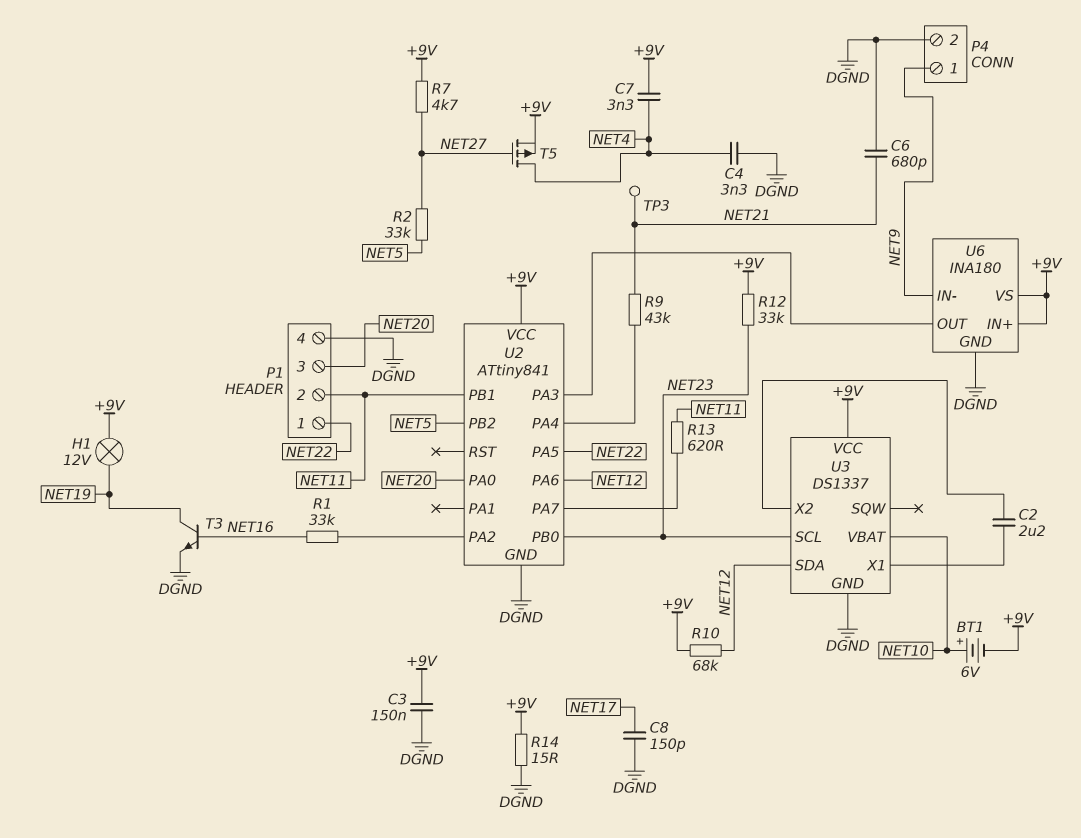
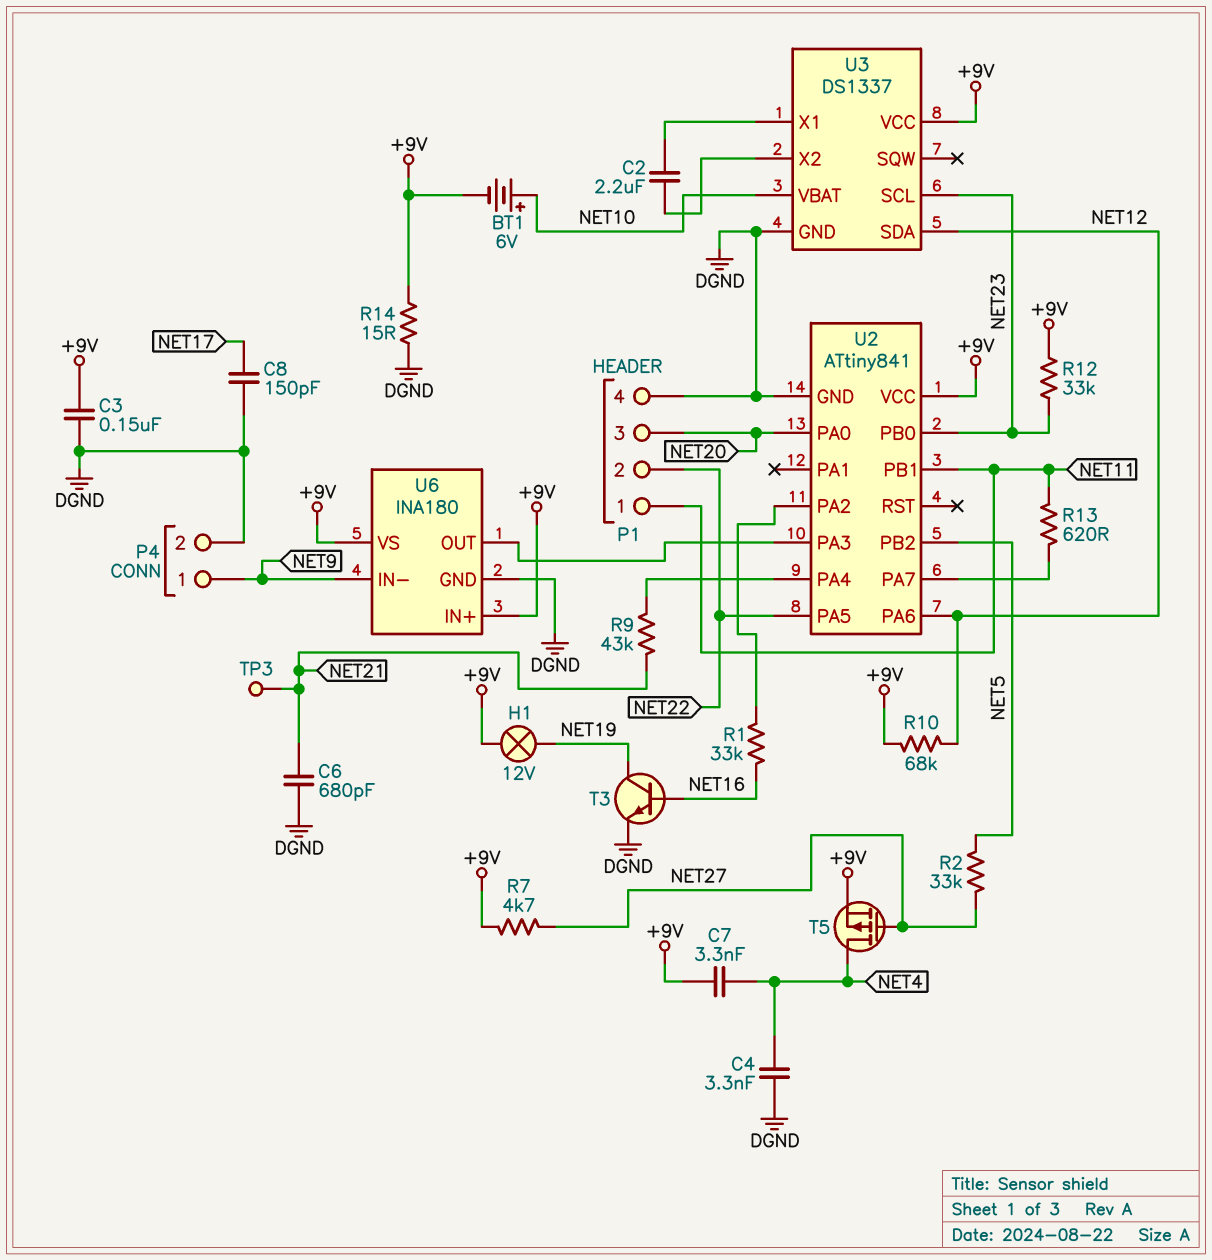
P1 pin 1: NET22 -> NET11
P1 pin 2: NET11 -> NET22

